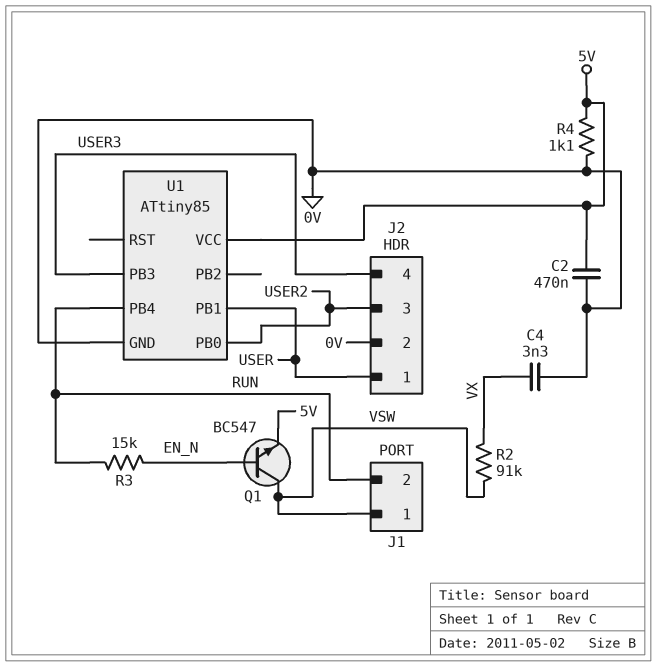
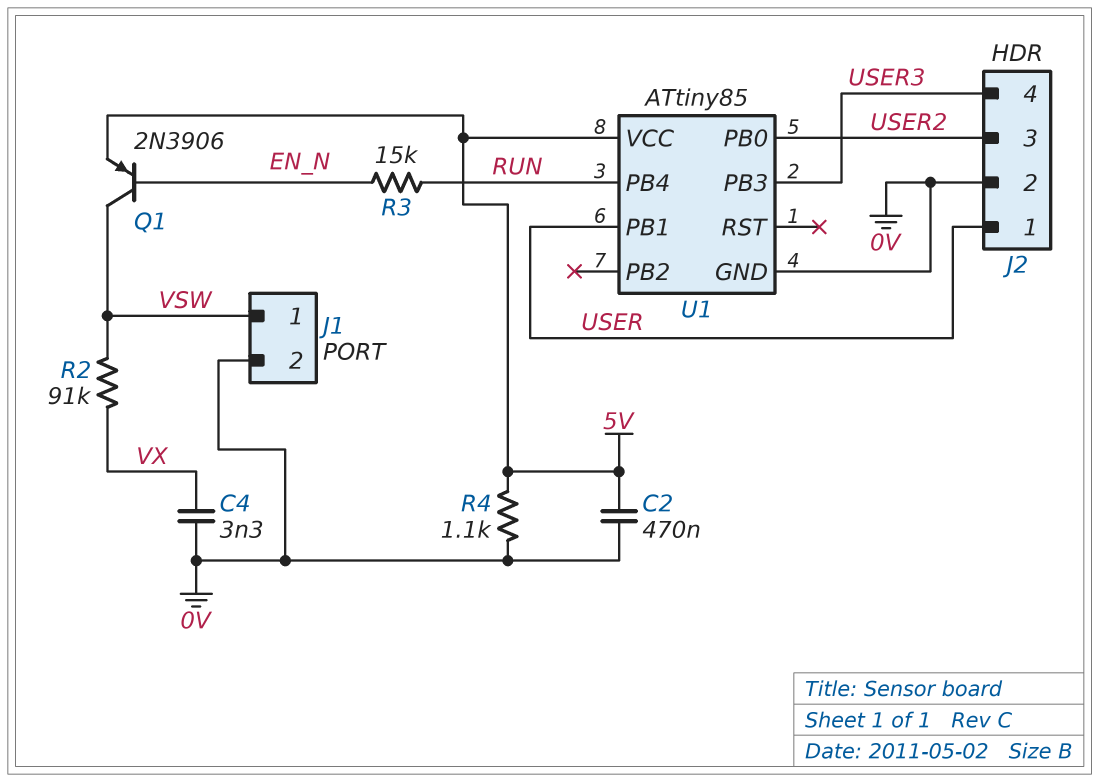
J1 pin 2: RUN -> 0V
Q1: NPN BC547 (B EN_N, C VSW, E 5V) -> PNP 2N3906 (B EN_N, C VSW, E 5V)

